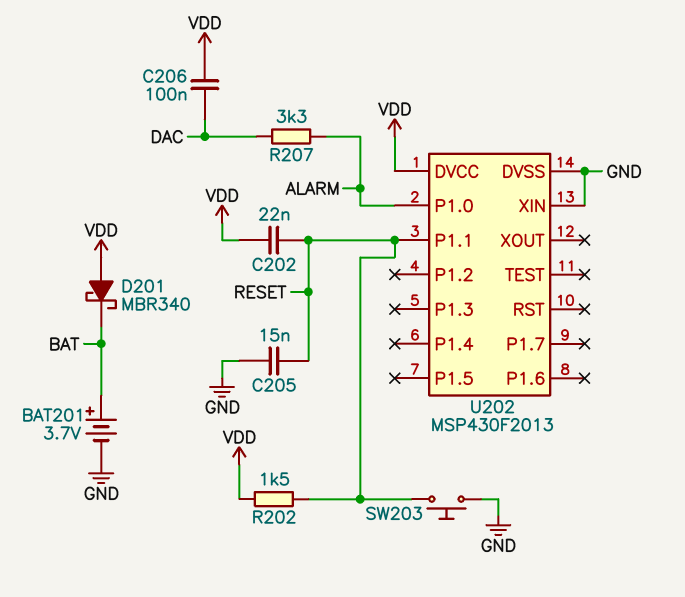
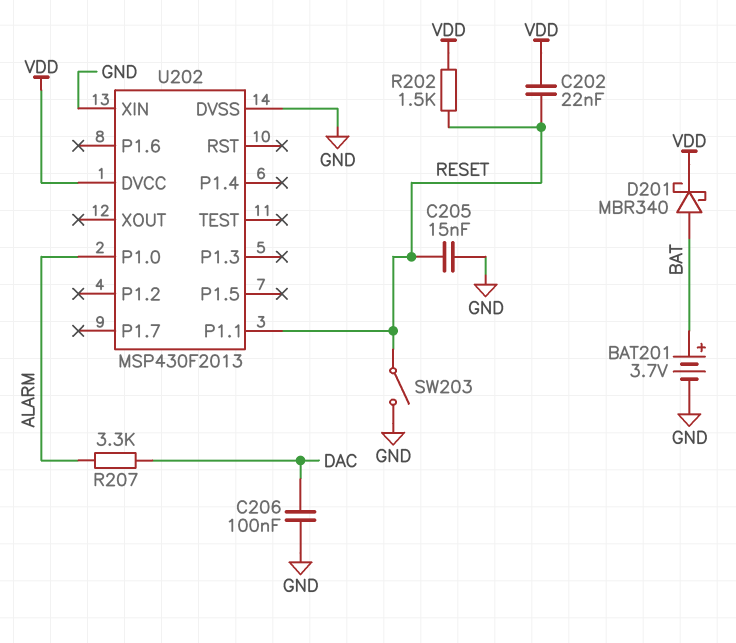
C206: 100nF (DAC, VDD) -> 100nF (DAC, GND)
D201: schottky MBR340 (A VDD, K BAT) -> schottky MBR340 (A BAT, K VDD)
SW203: button (GND, RESET) -> switch (GND, RESET)

